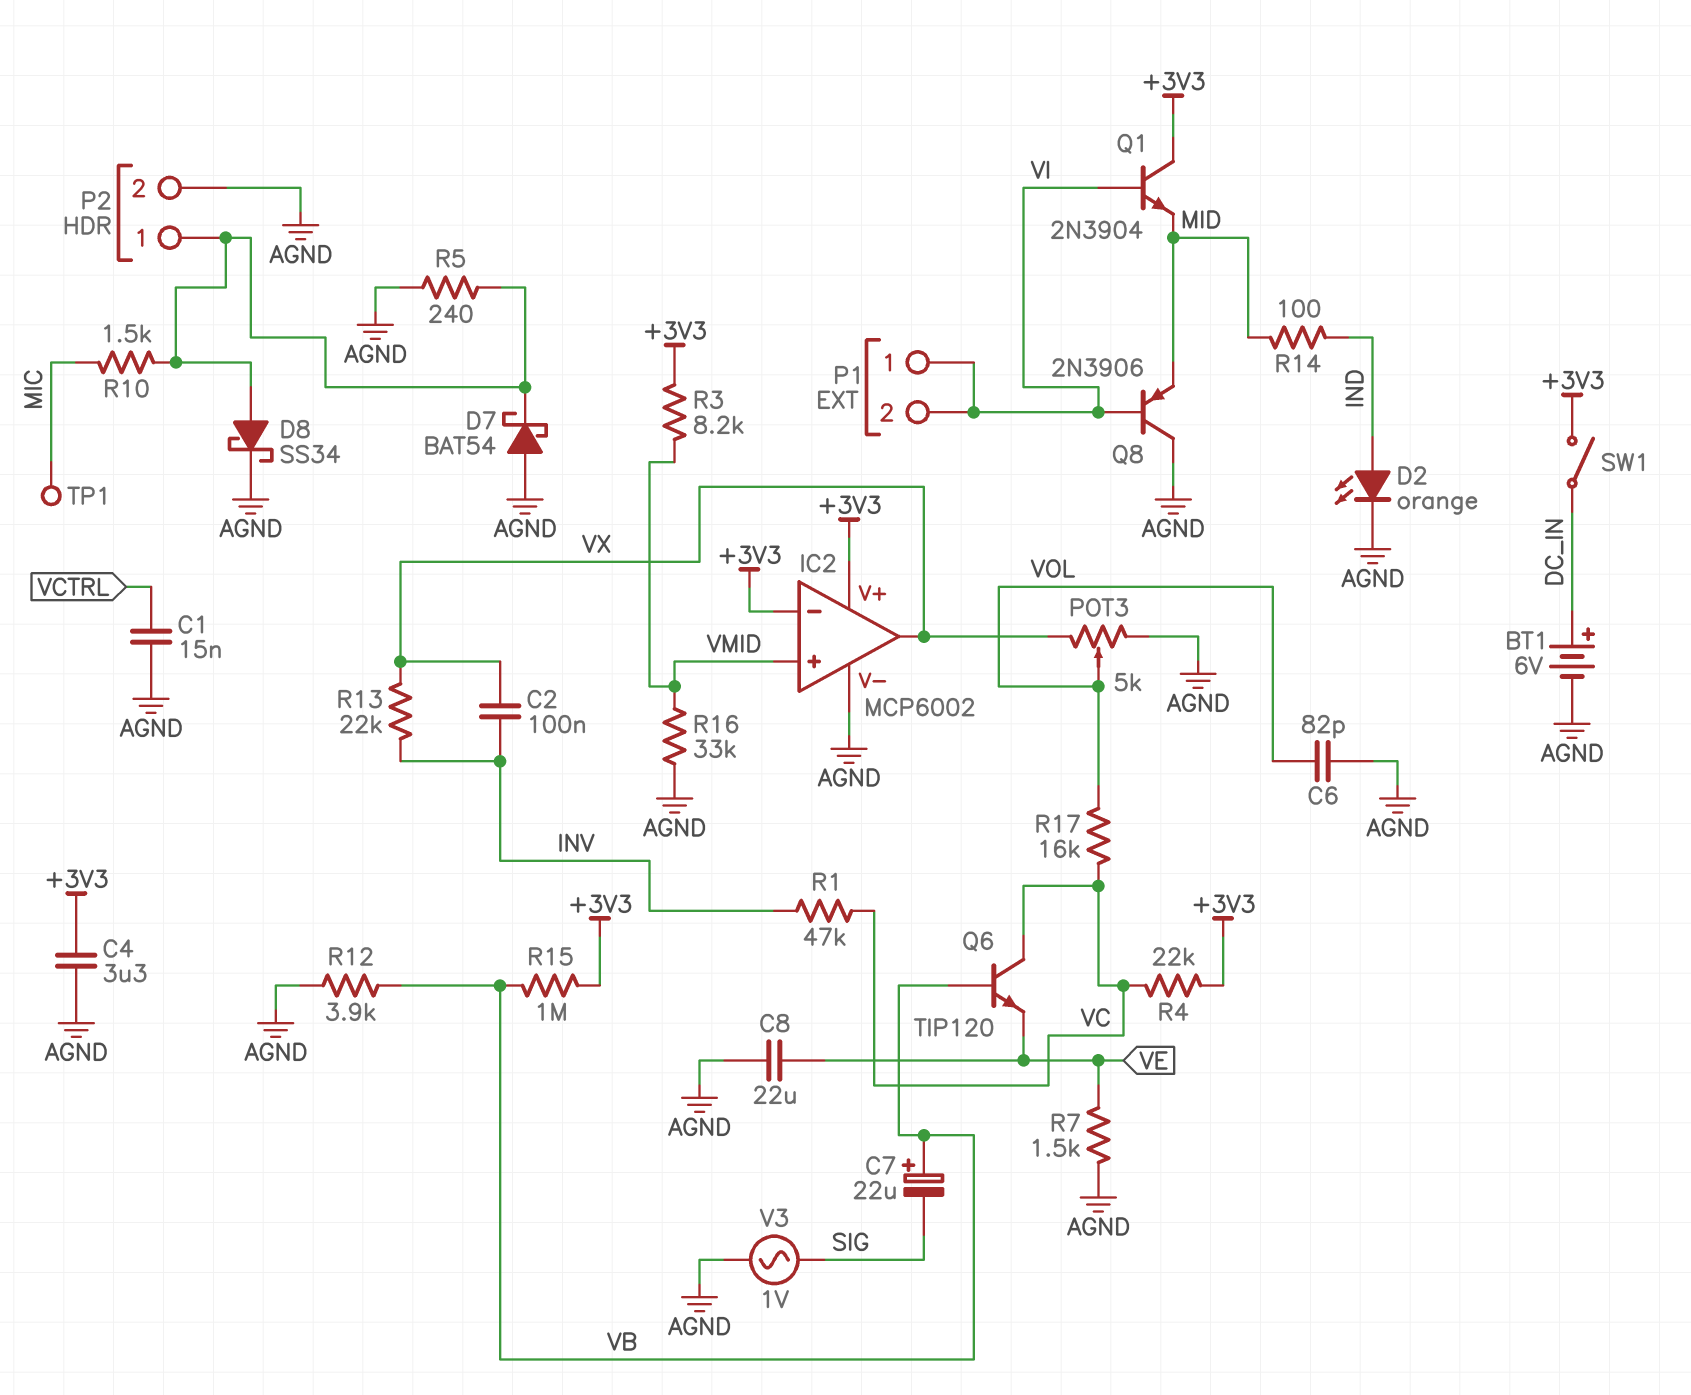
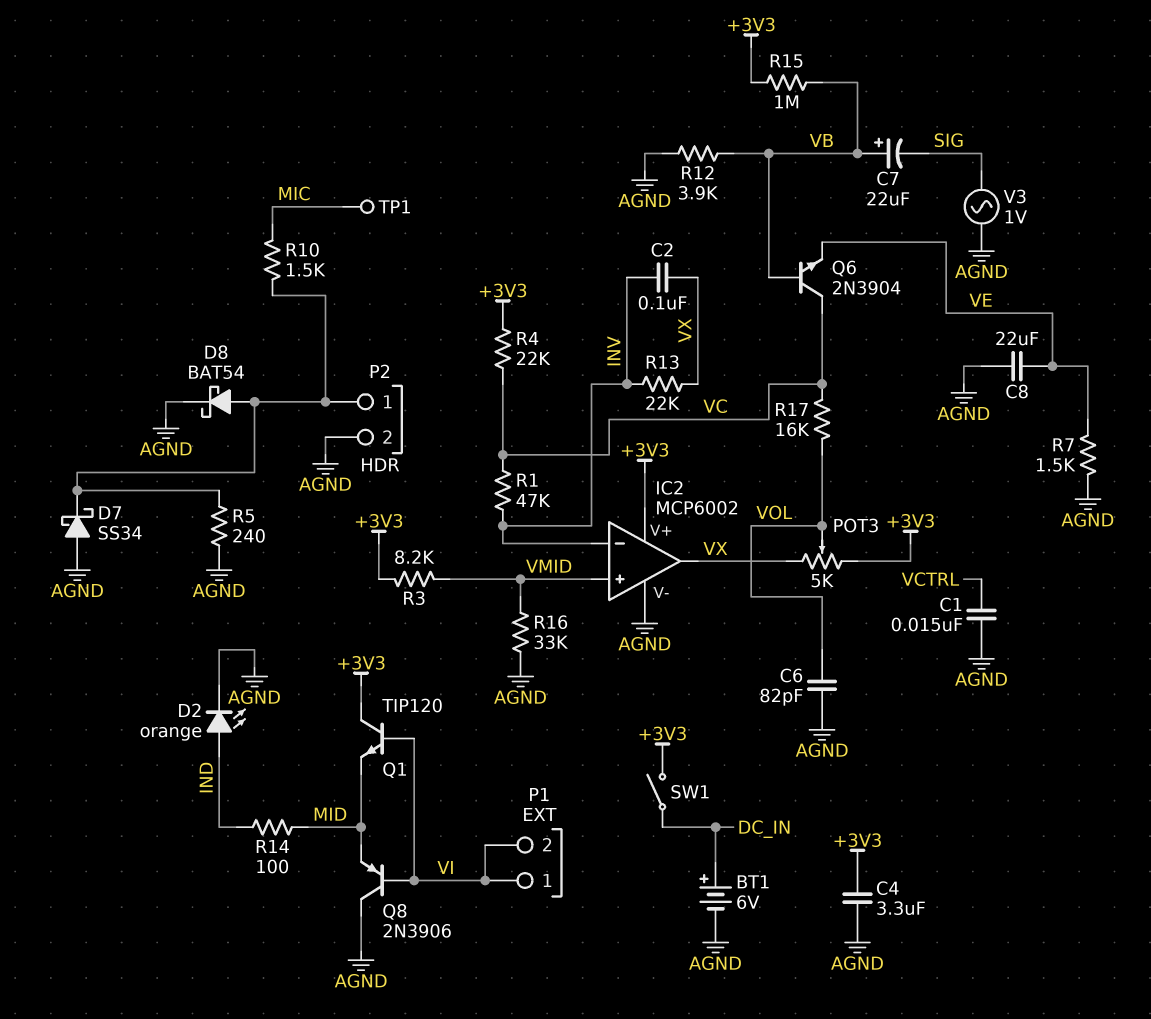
D7: schottky BAT54 (A AGND, K P2/1) -> schottky SS34 (A AGND, K P2/1)
D8: schottky SS34 (A P2/1, K AGND) -> schottky BAT54 (A P2/1, K AGND)
IC2 pin in-: +3V3 -> INV
POT3: 5k (AGND, VX, wiper VOL) -> 5k (+3V3, VX, wiper VOL)
Q1: NPN 2N3904 (B VI, C +3V3, E MID) -> NPN TIP120 (B VI, C +3V3, E MID)
Q6: NPN TIP120 (B VB, C VC, E VE) -> NPN 2N3904 (B VB, C VC, E VE)

